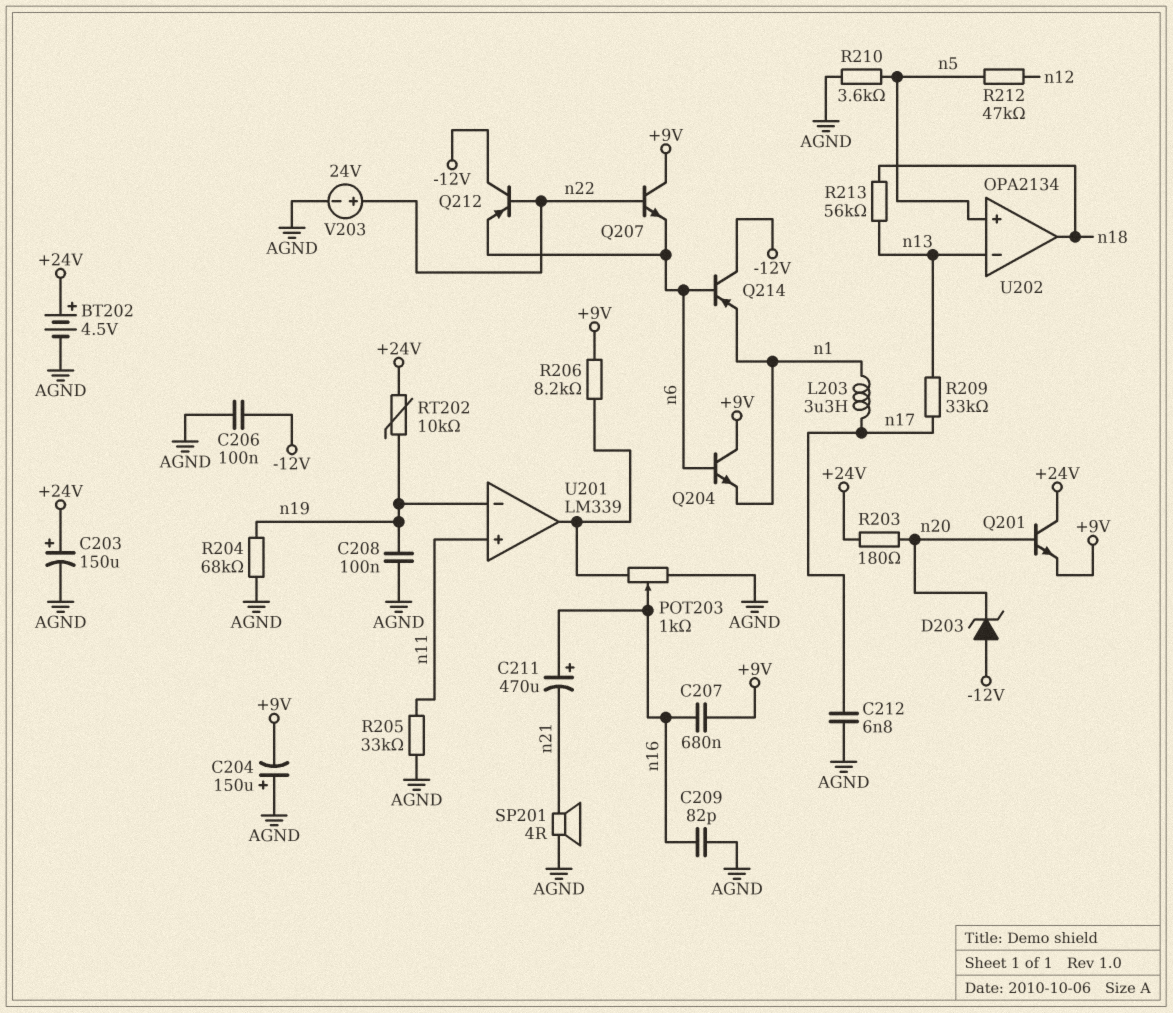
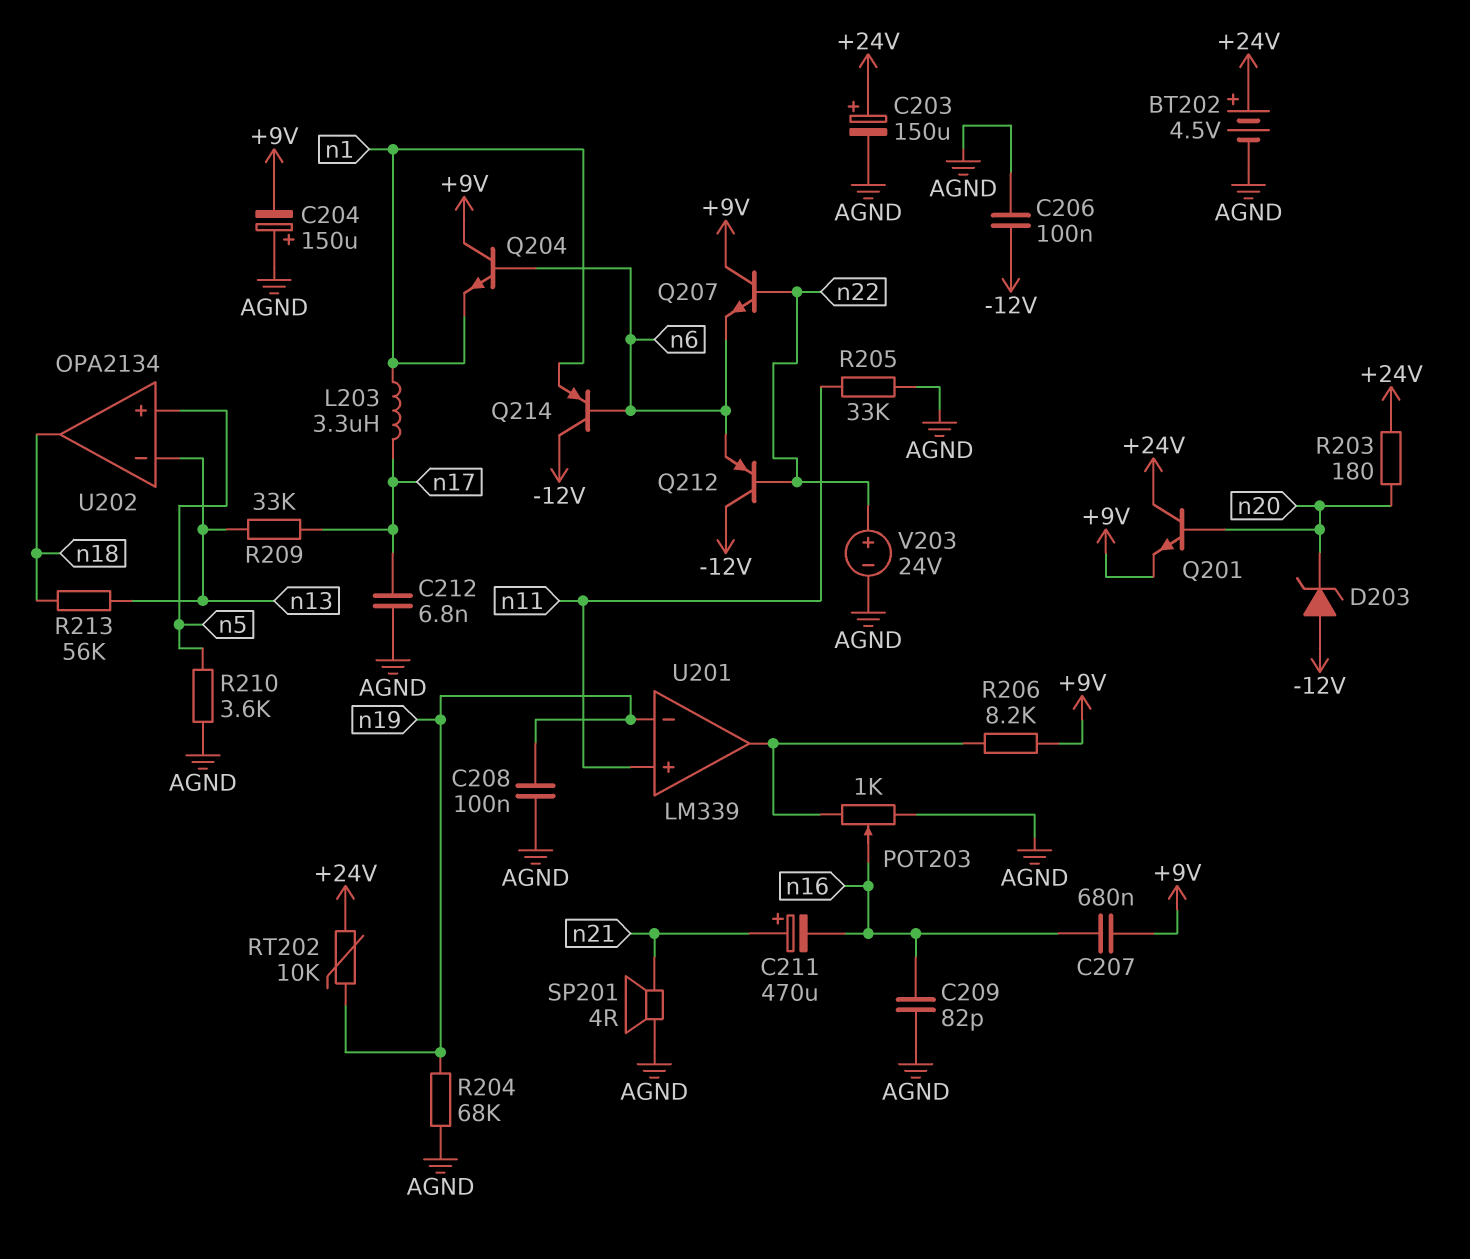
C211: 470uF (plus n16, minus n21) -> 470uF (plus n21, minus n16)
R212: 47k (n5, n12) -> none

